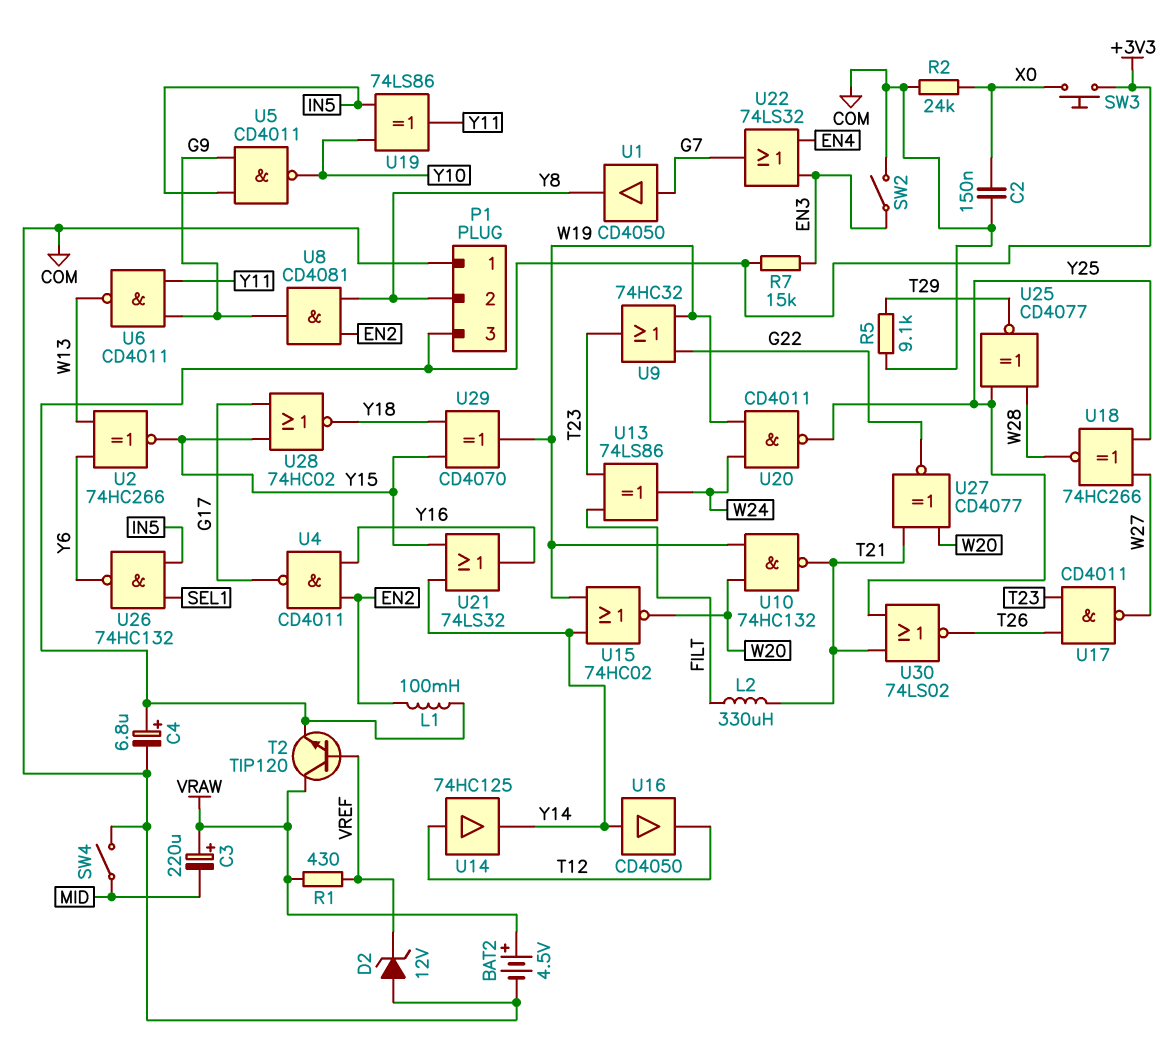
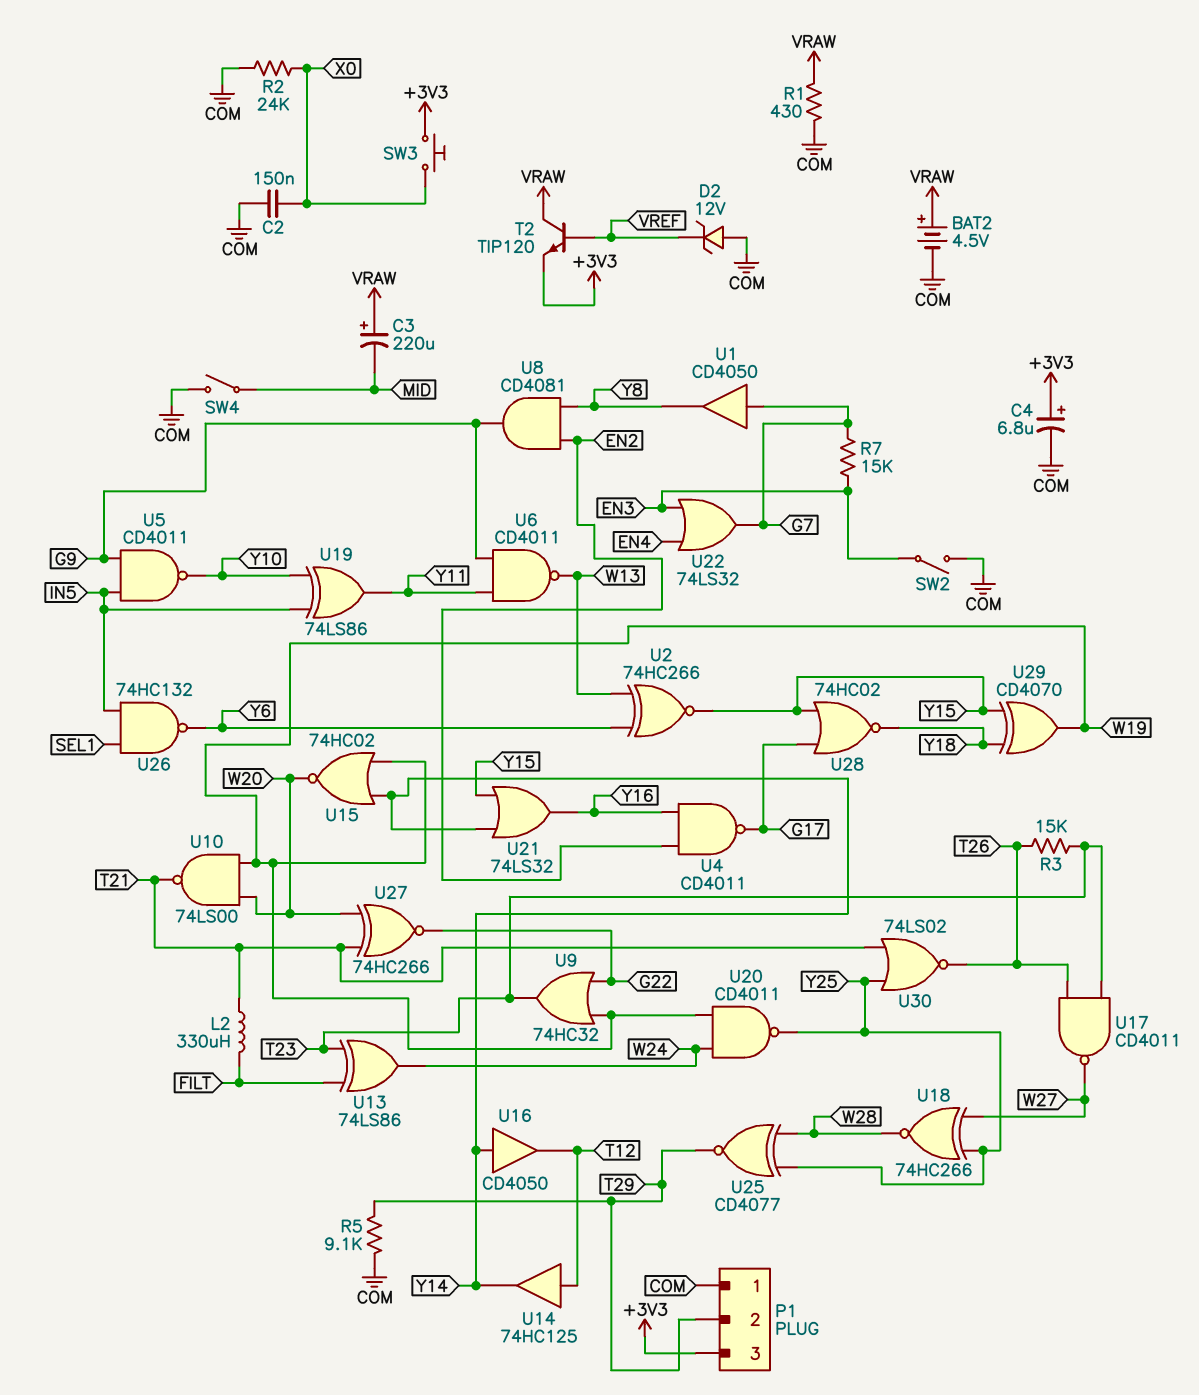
L1: 100mH (+3V3, EN2) -> none
P1 pin 2: Y8 -> T29
R1: 430 (VRAW, VREF) -> 430 (COM, VRAW)
R3: none -> 15k (T23, T26)
R7: 15k (+3V3, EN3) -> 15k (EN3, G7)
U10: NAND 74HC132 (in W19, in W20, out T21) -> NAND 74LS00 (in W19, in W20, out T21)
U27: XNOR CD4077 (in T21, in W20, out G22) -> XNOR 74HC266 (in T21, in W20, out G22)

